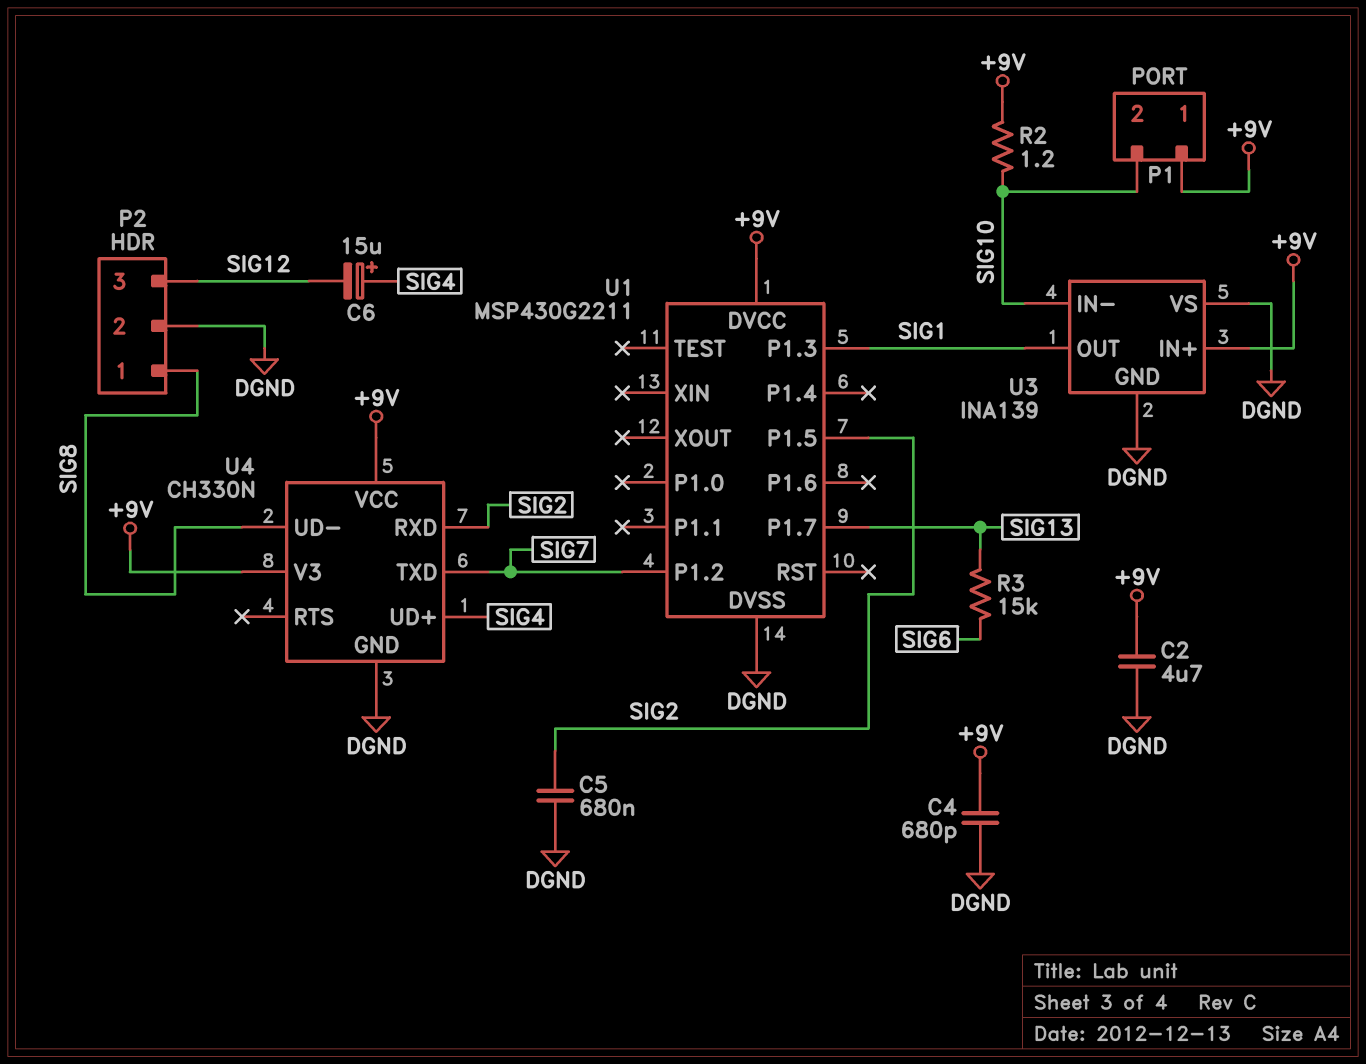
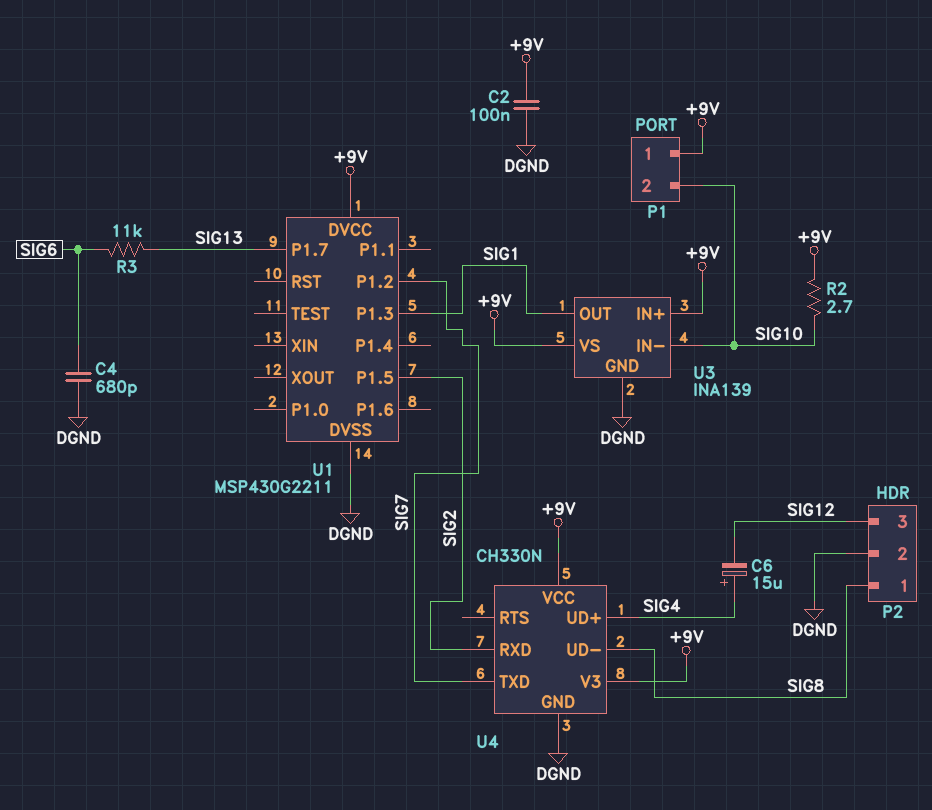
C2: 4.7uF (+9V, DGND) -> 100nF (+9V, DGND)
C4: 680pF (+9V, DGND) -> 680pF (DGND, SIG6)
C5: 680nF (DGND, SIG2) -> none
R2: 1.2 (+9V, SIG10) -> 2.7 (+9V, SIG10)
R3: 15k (SIG6, SIG13) -> 11k (SIG6, SIG13)
U3 pin VS: DGND -> +9V

